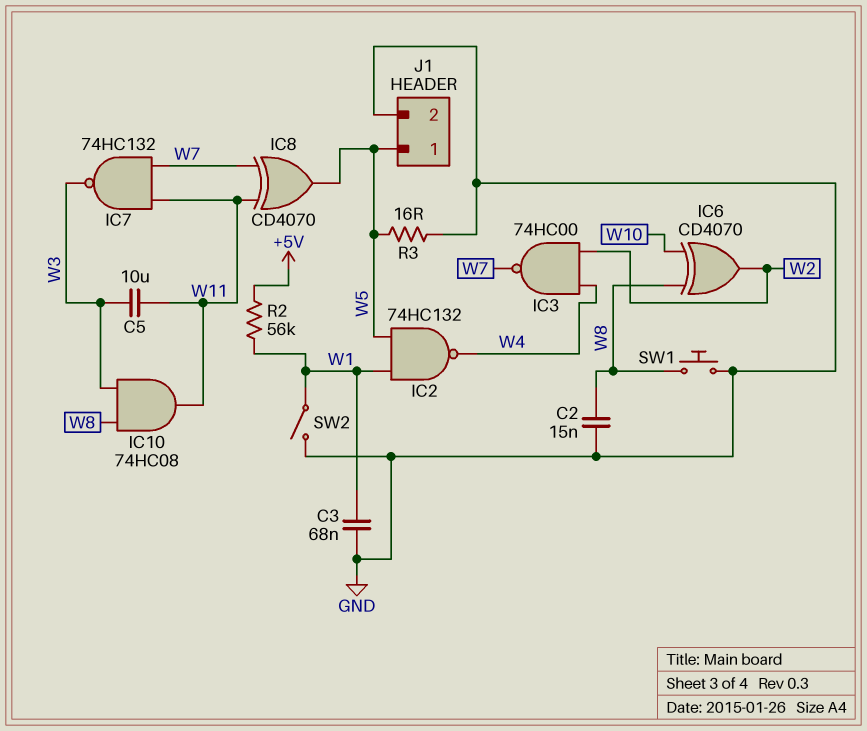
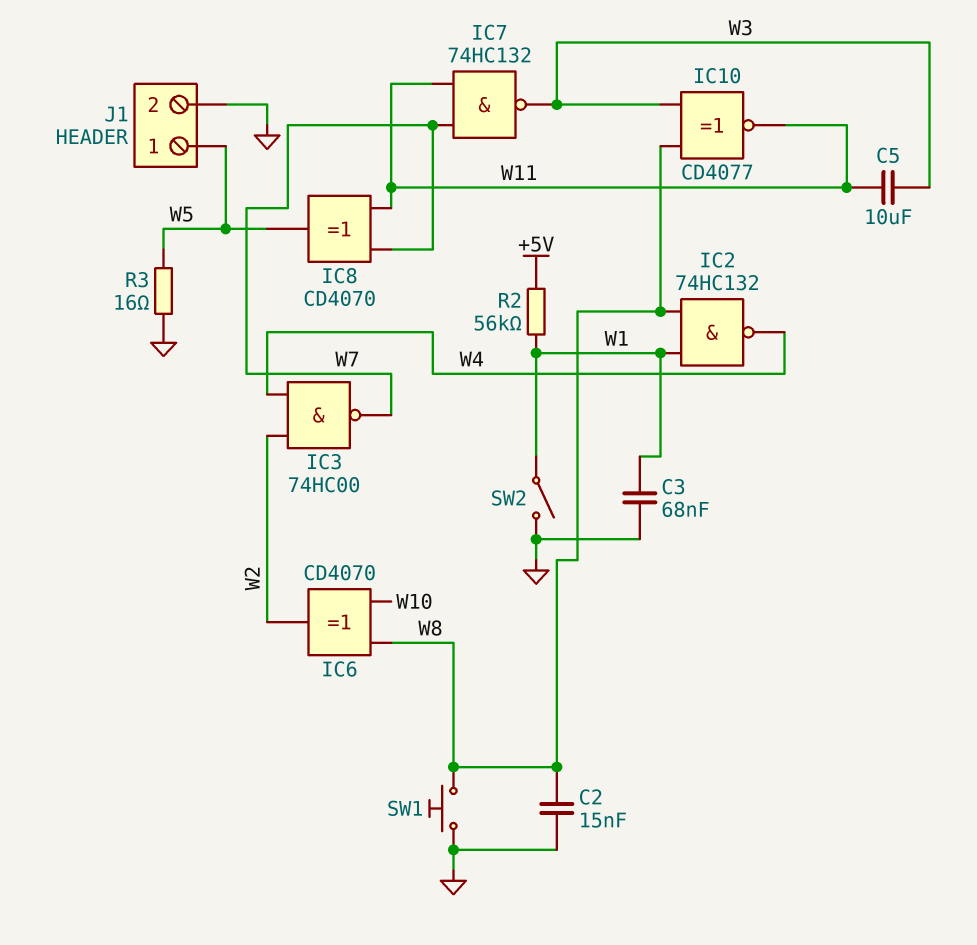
IC2: NAND 74HC132 (in W1, in W5, out W4) -> NAND 74HC132 (in W1, in W8, out W4)
IC10: AND 74HC08 (in W3, in W8, out W11) -> XNOR CD4077 (in W3, in W8, out W11)

